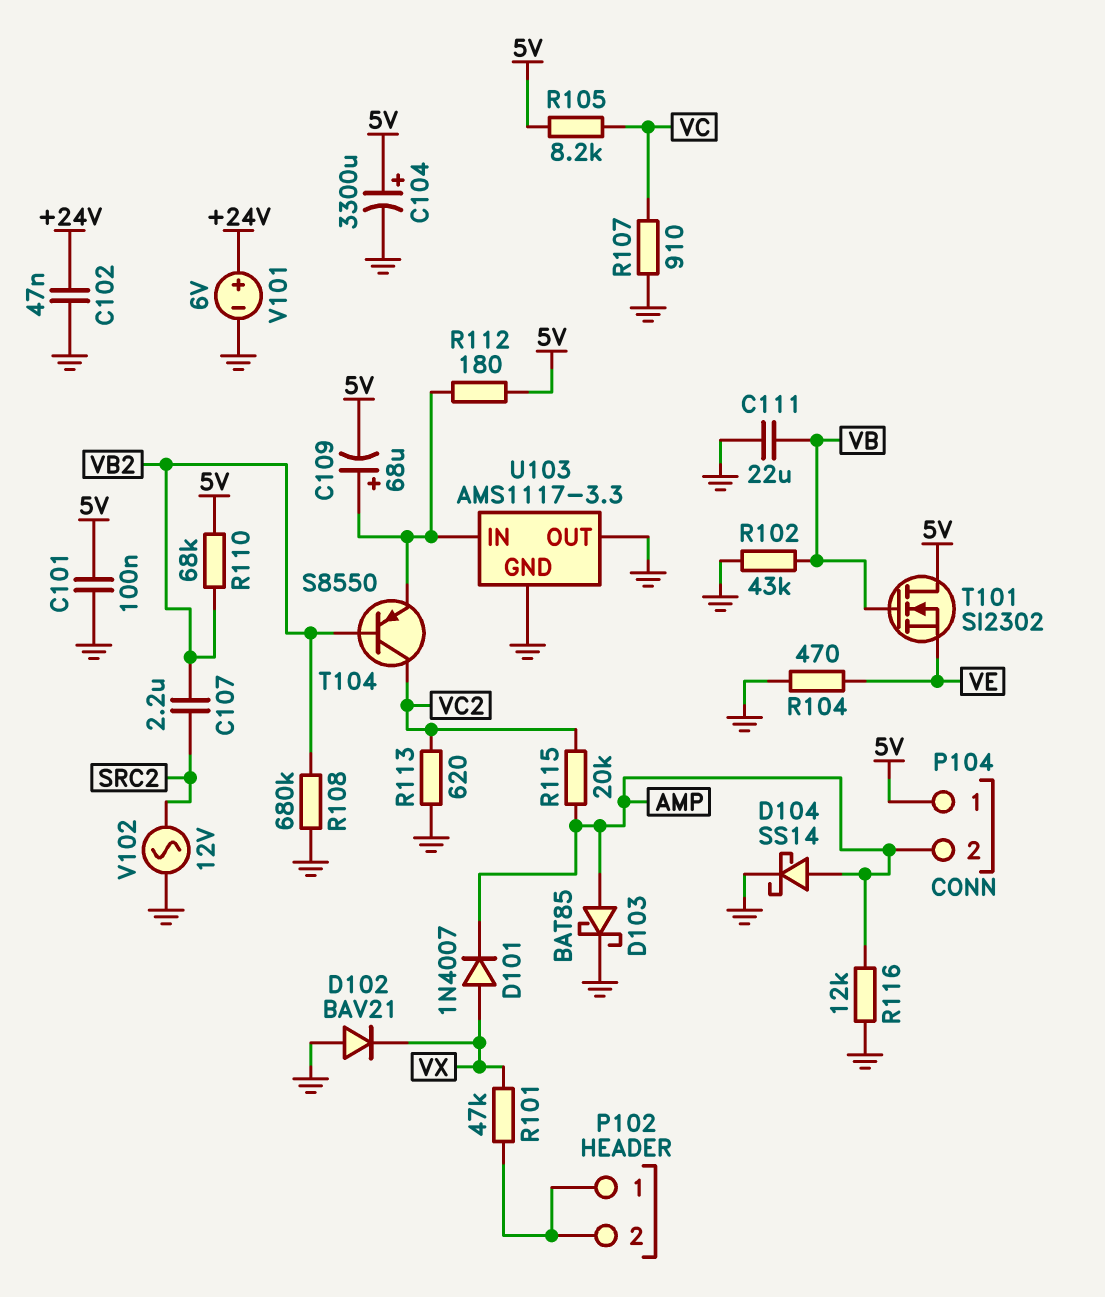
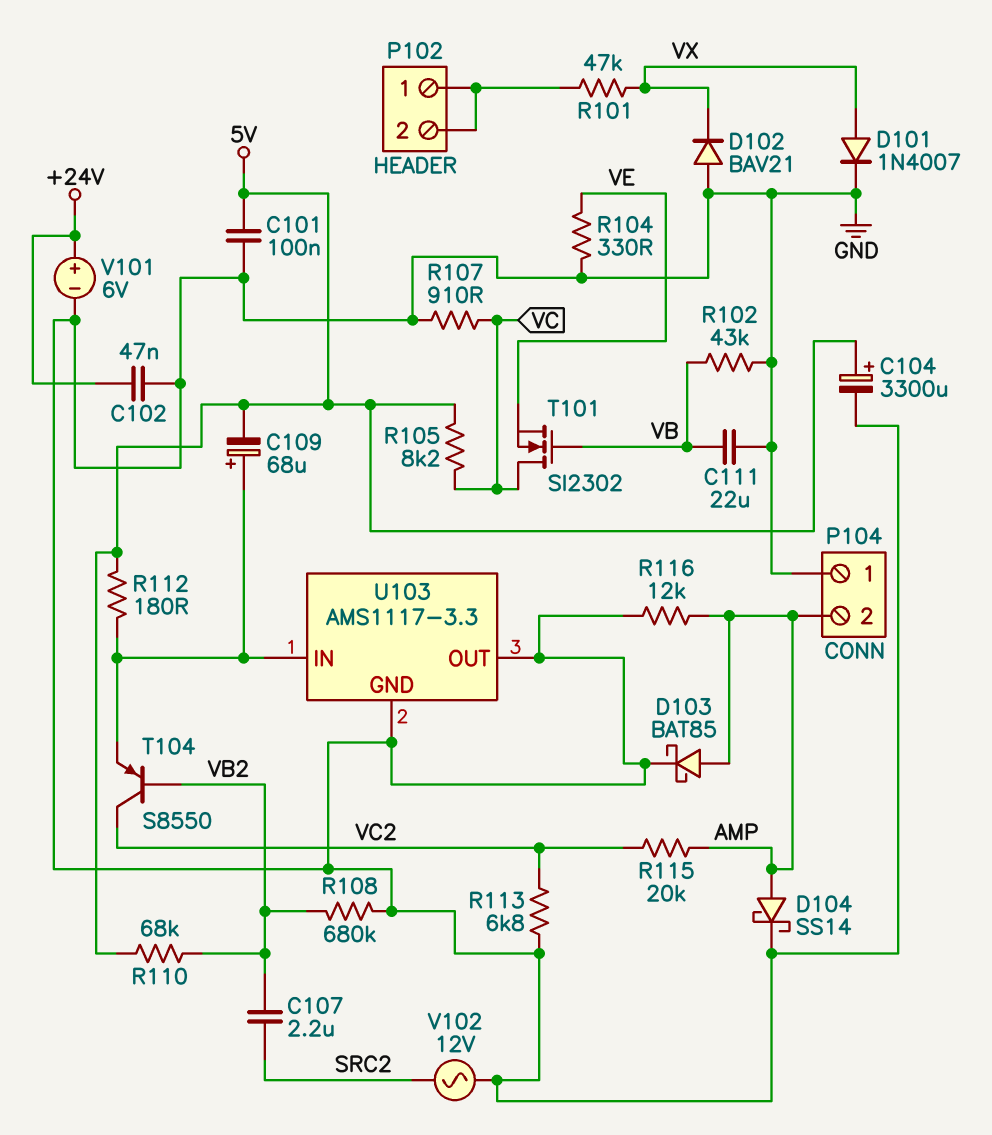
D101: diode 1N4007 (A VX, K AMP) -> diode 1N4007 (A VX, K GND)
P104 pin 1: 5V -> GND
R104: 470 (GND, VE) -> 330 (GND, VE)
R113: 620 (GND, VC2) -> 6.8k (GND, VC2)
T101: NMOS SI2302 (G VB, D 5V, S VE) -> NMOS SI2302 (G VB, D VC, S VE)

